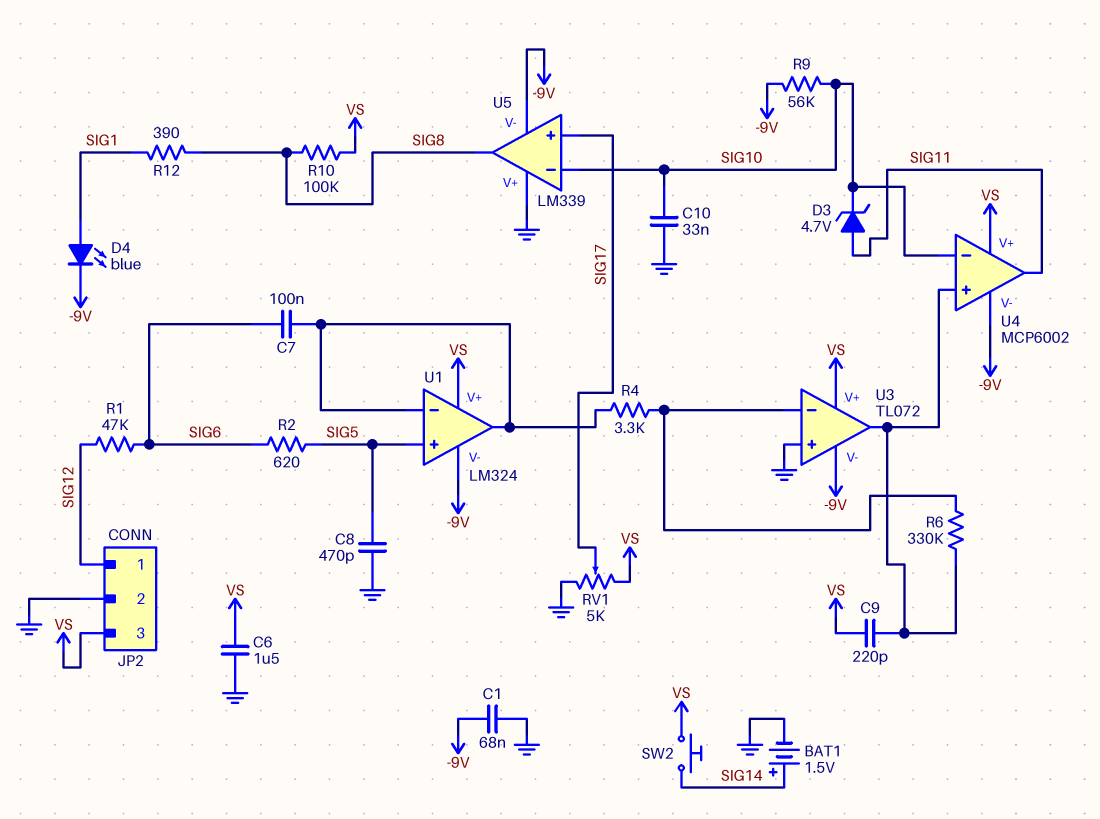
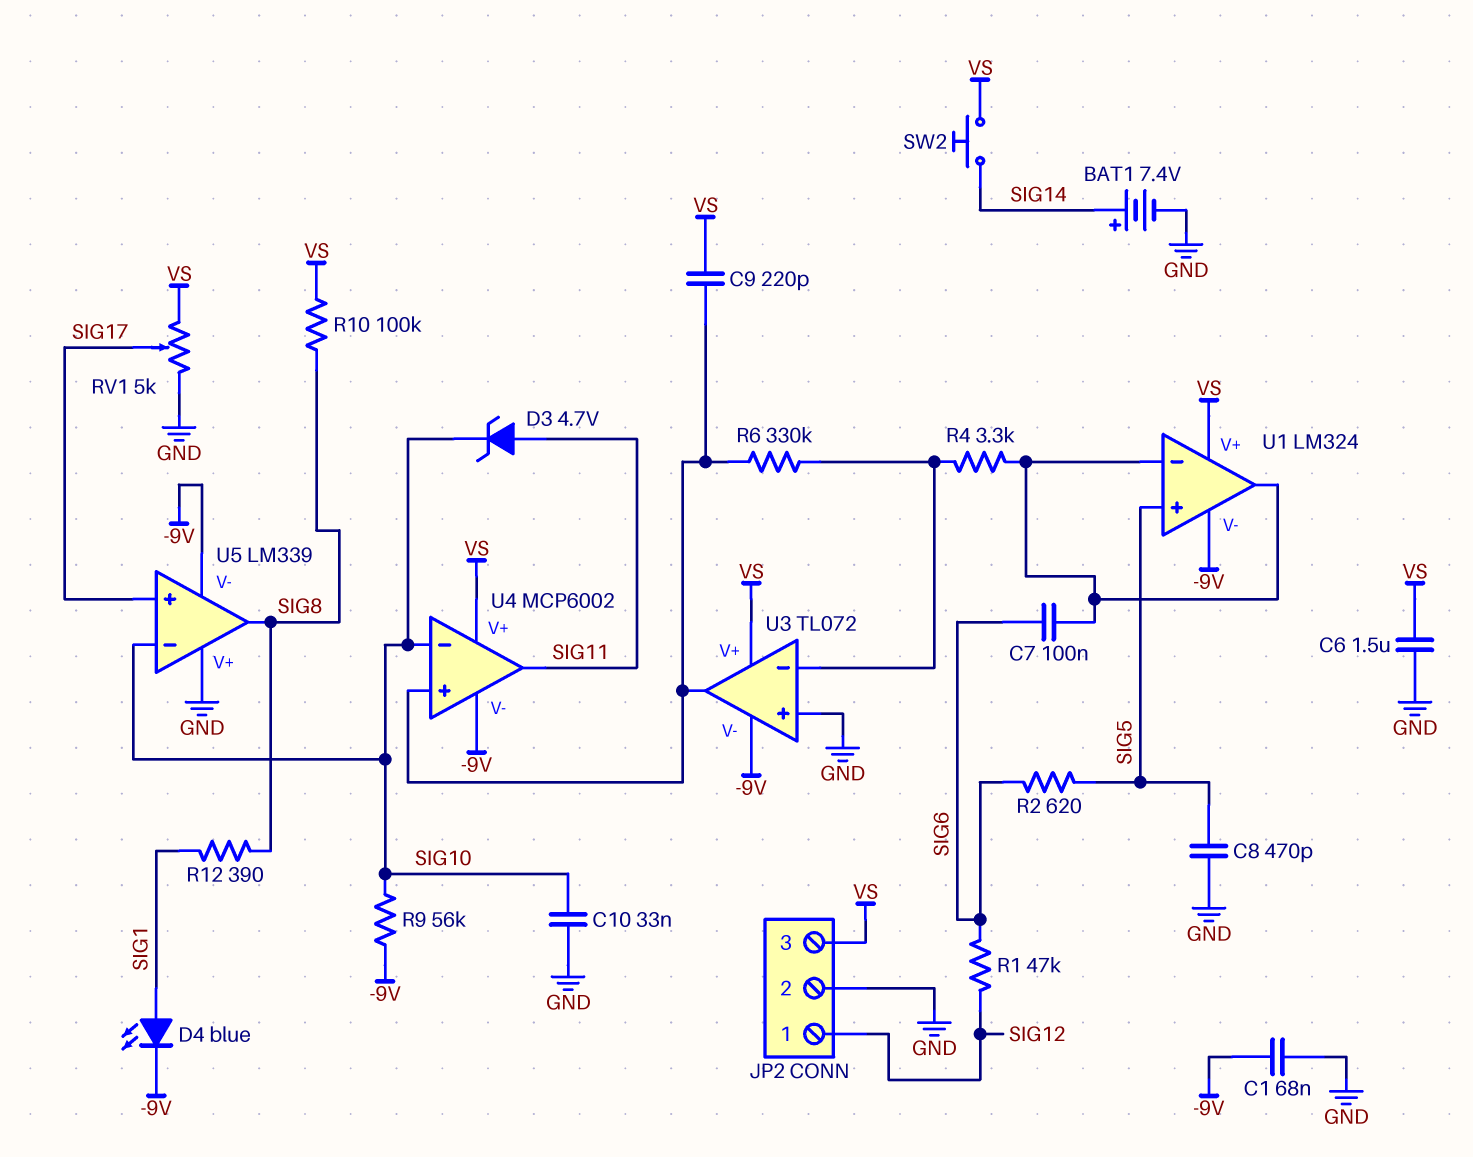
BAT1: 1.5V (plus SIG14, minus GND) -> 7.4V (plus SIG14, minus GND)

